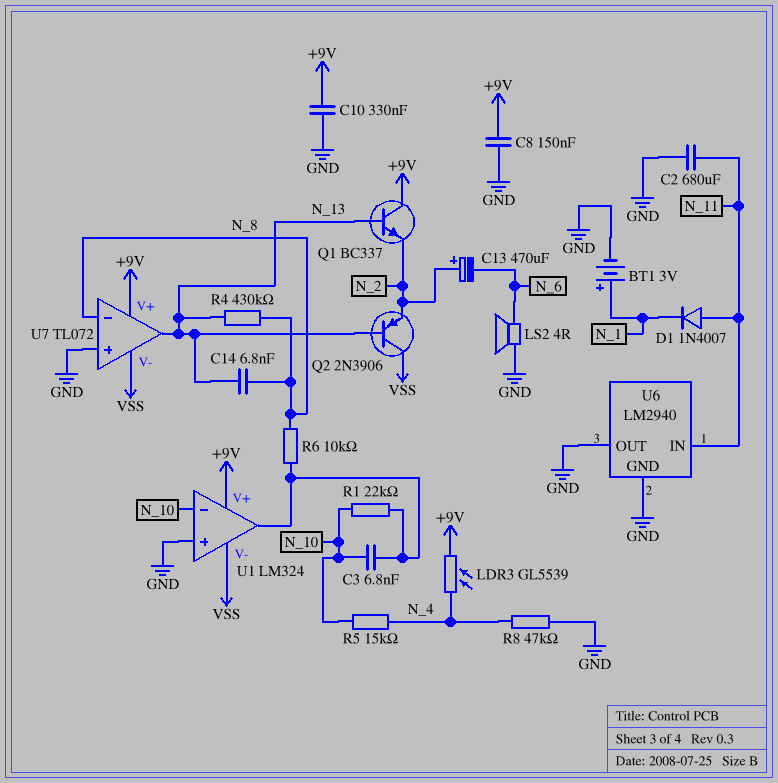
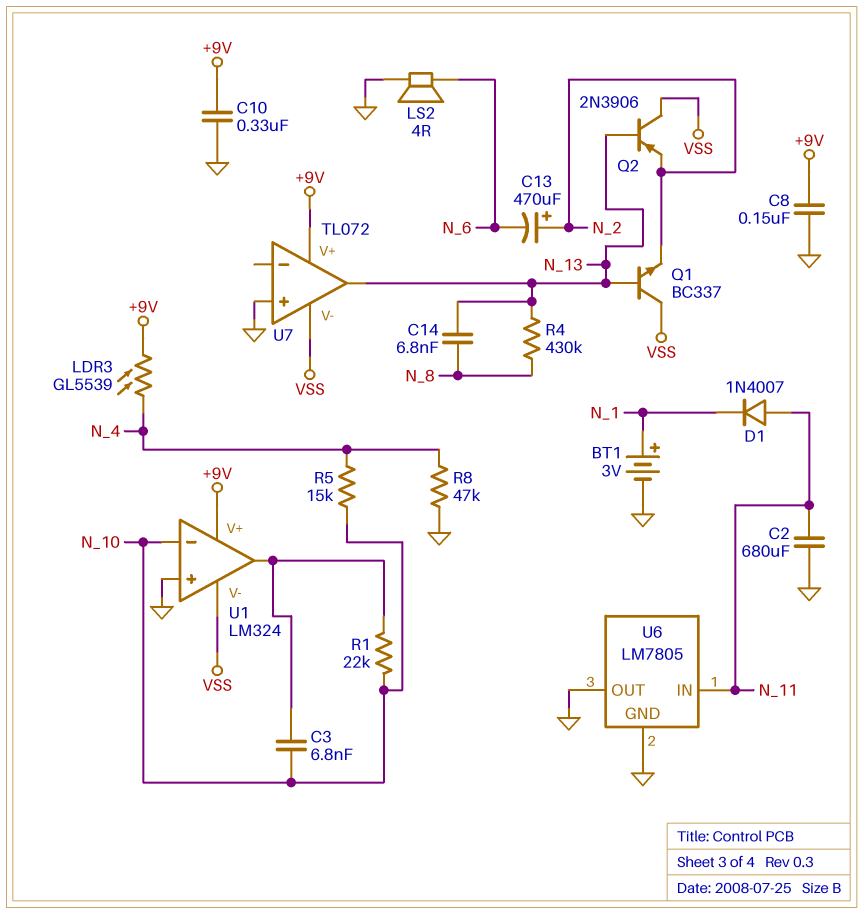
Q1: NPN BC337 (B N_13, C +9V, E N_2) -> NPN BC337 (B N_13, C VSS, E N_2)
R6: 10k (N_8, U1/out) -> none
U6: LM2940 -> LM7805
U7 pin in-: N_8 -> none

